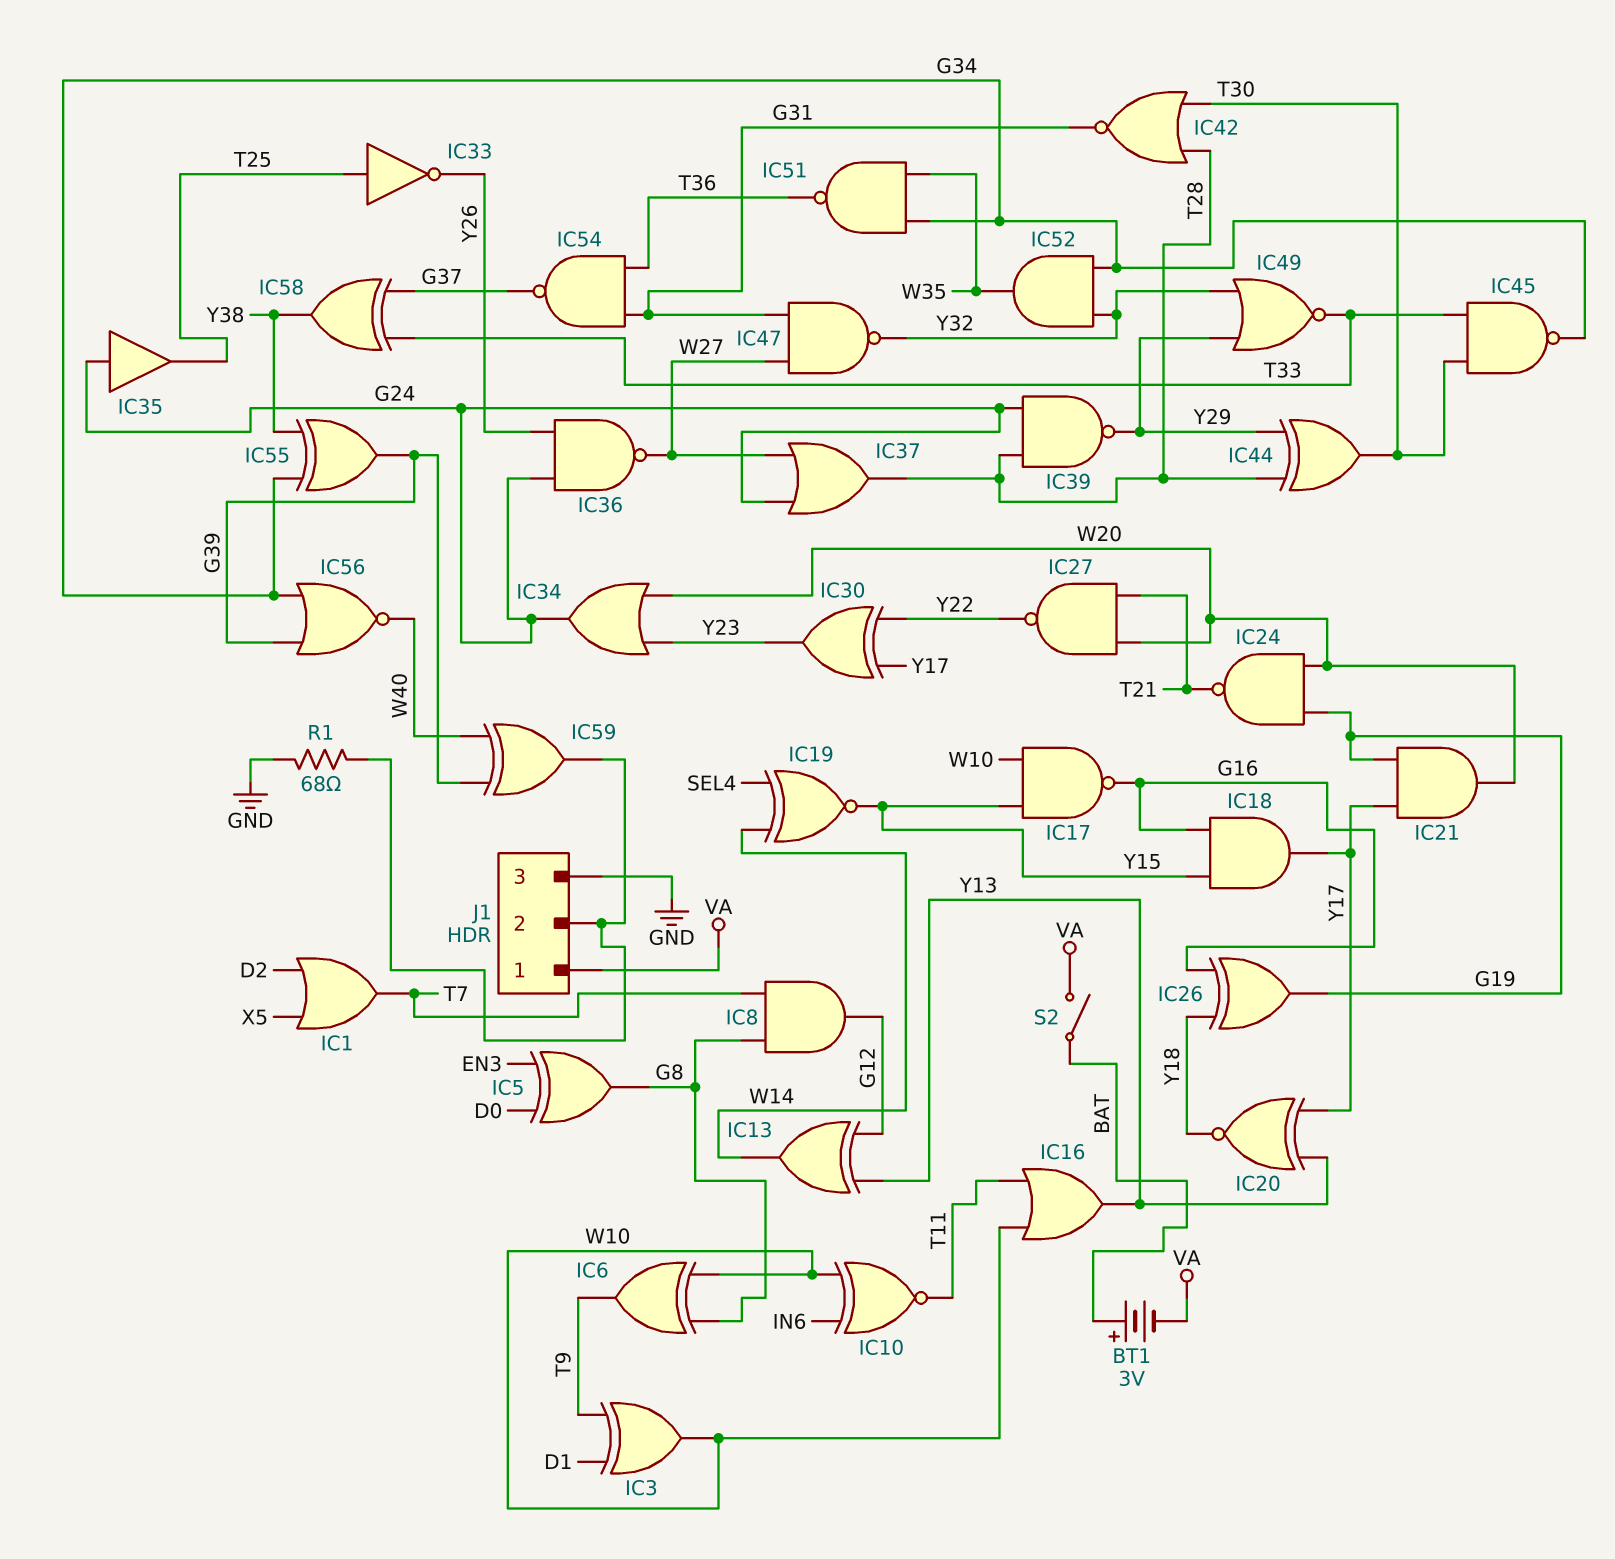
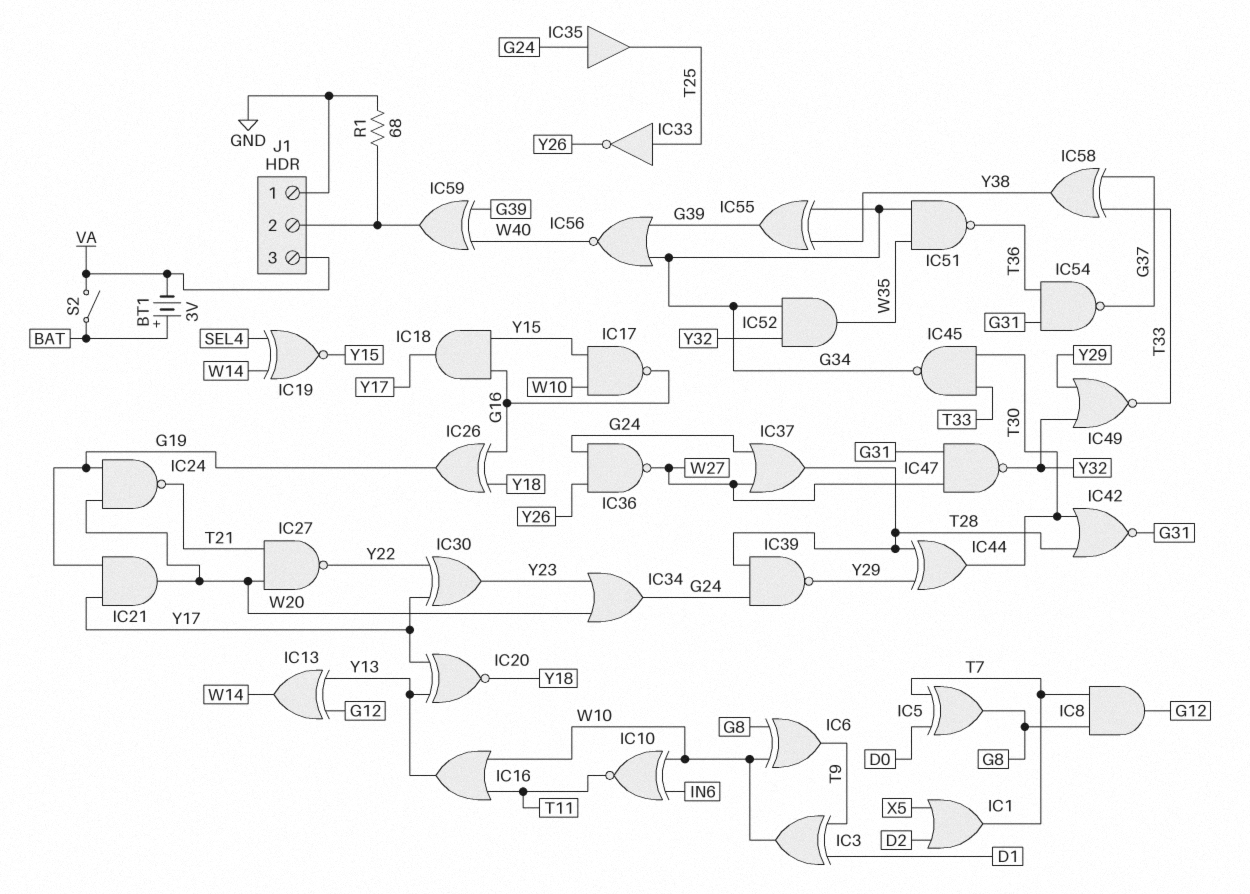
IC5: XOR (in D0, in EN3, out G8) -> XOR (in D0, in T7, out G8)
J1 pin 1: VA -> GND
J1 pin 3: GND -> VA

